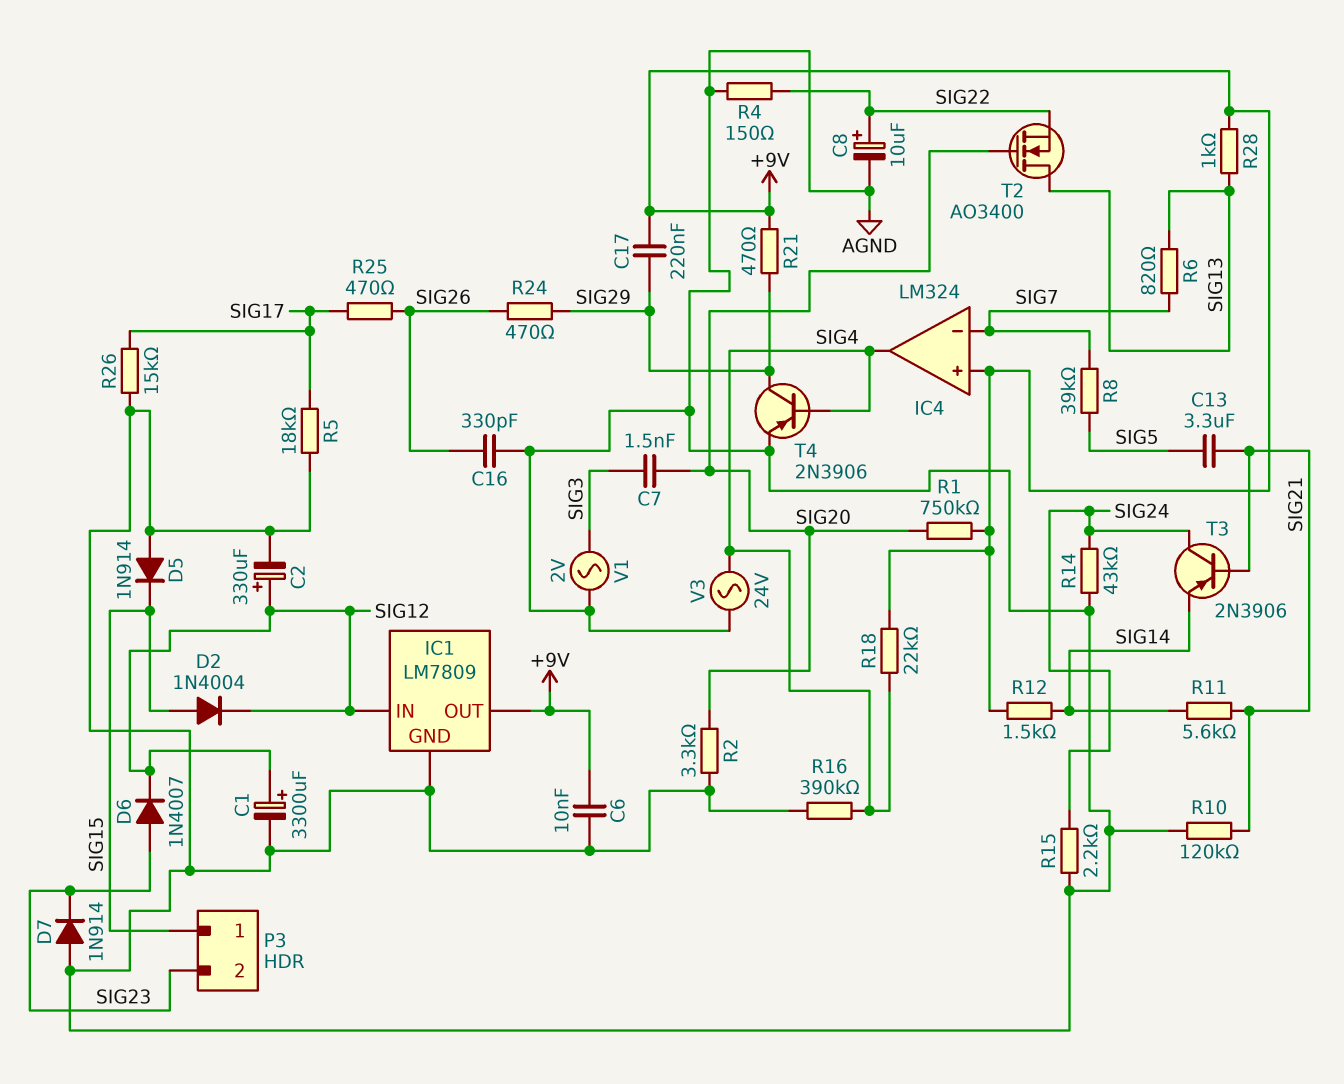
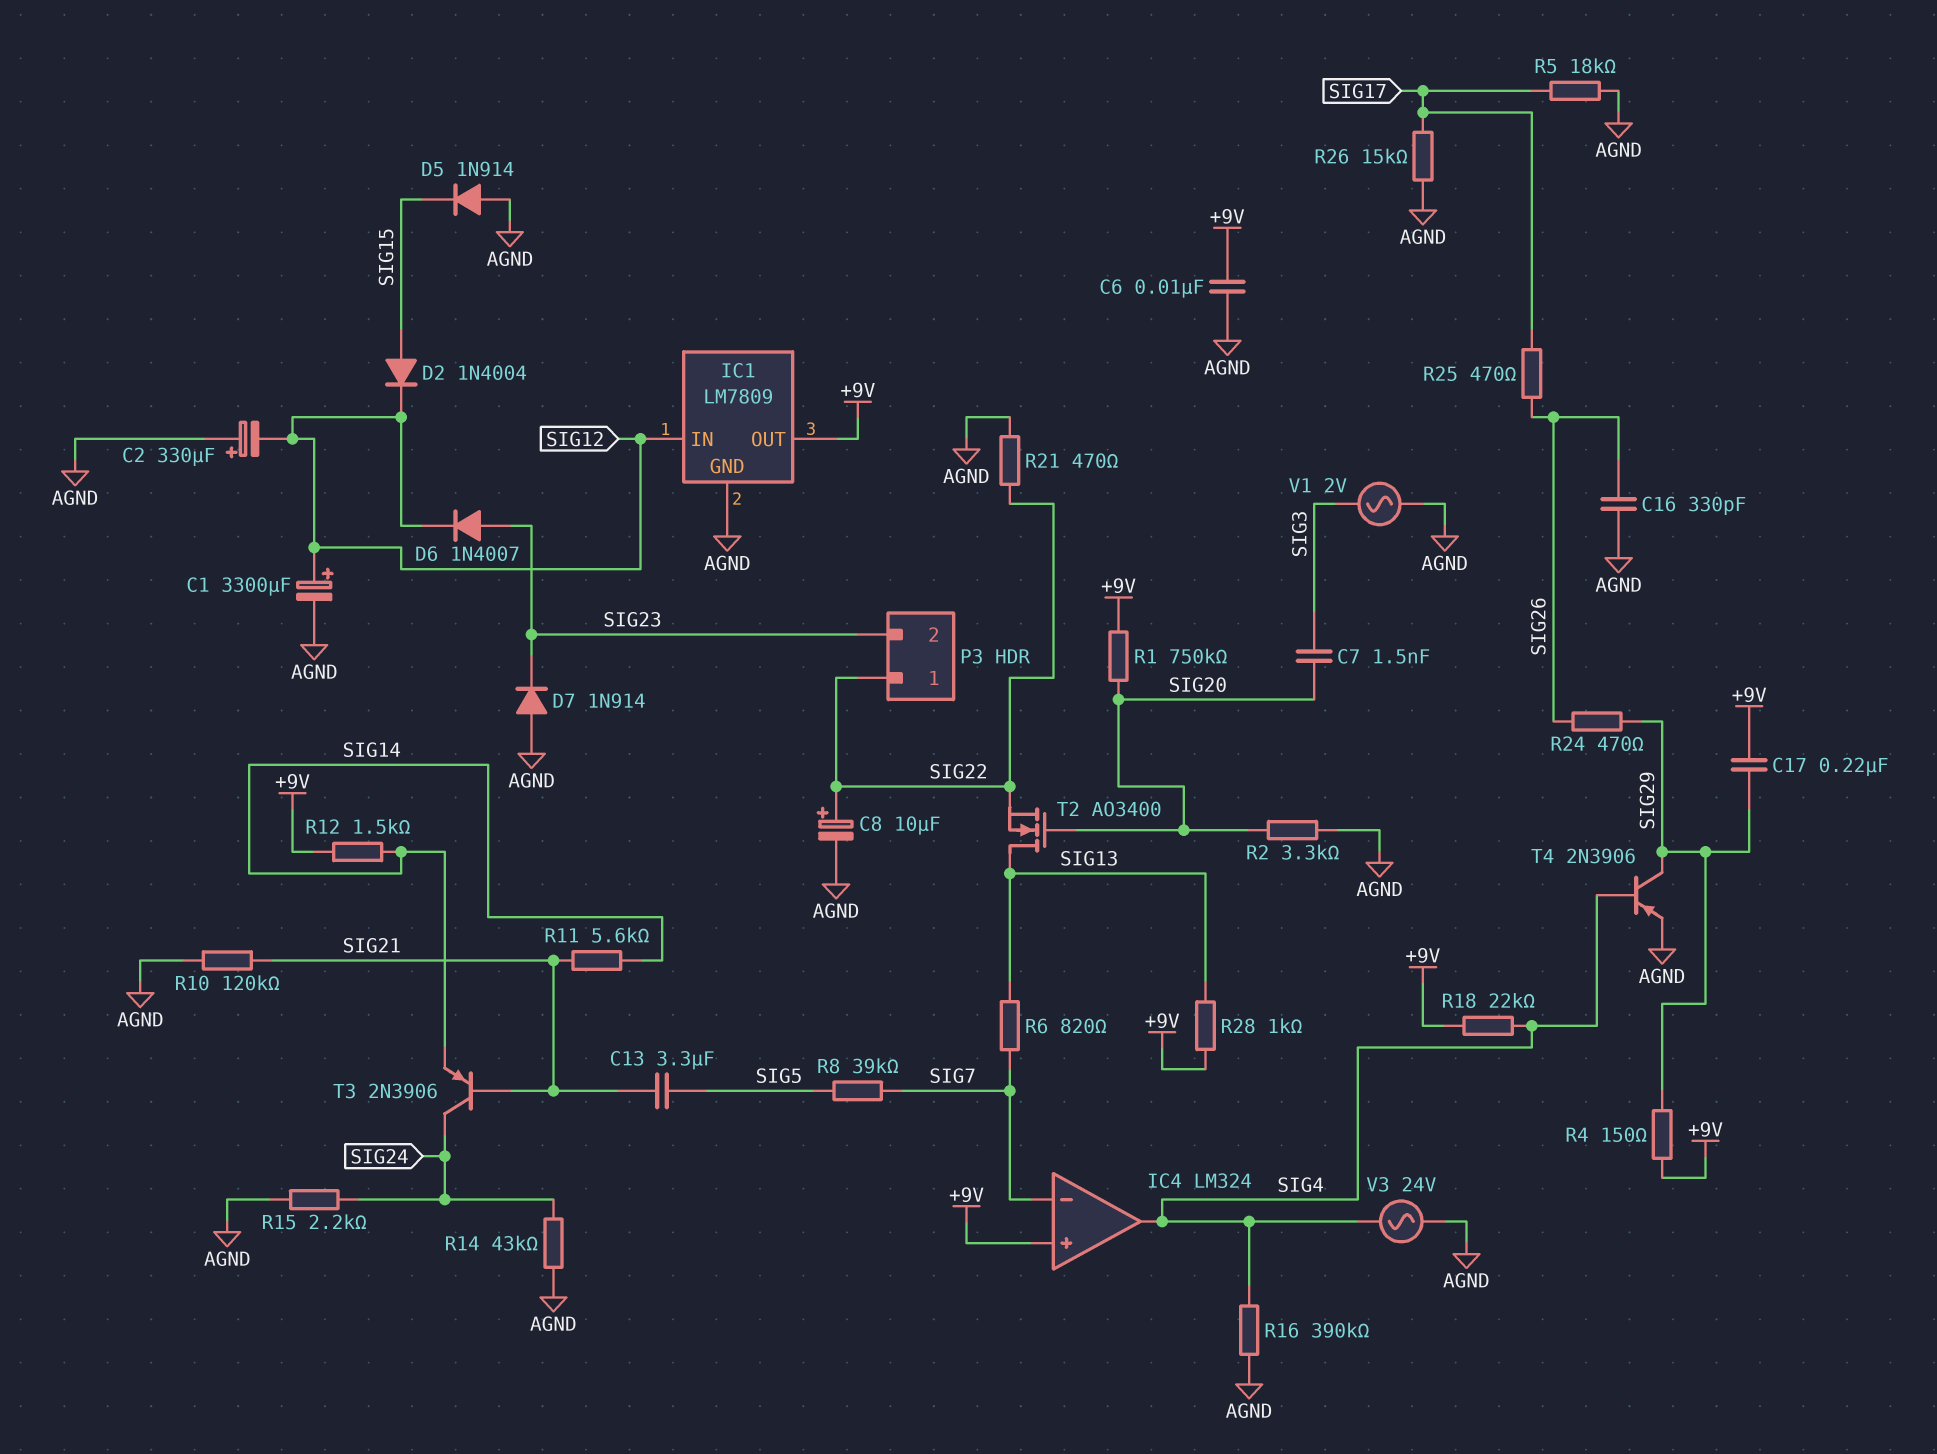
C2: 330uF (plus SIG12, minus AGND) -> 330uF (plus AGND, minus SIG12)
P3 pin 1: SIG15 -> SIG22
R4: 150 (AGND, SIG22) -> 150 (+9V, SIG29)
R21: 470 (+9V, SIG29) -> 470 (AGND, SIG22)

